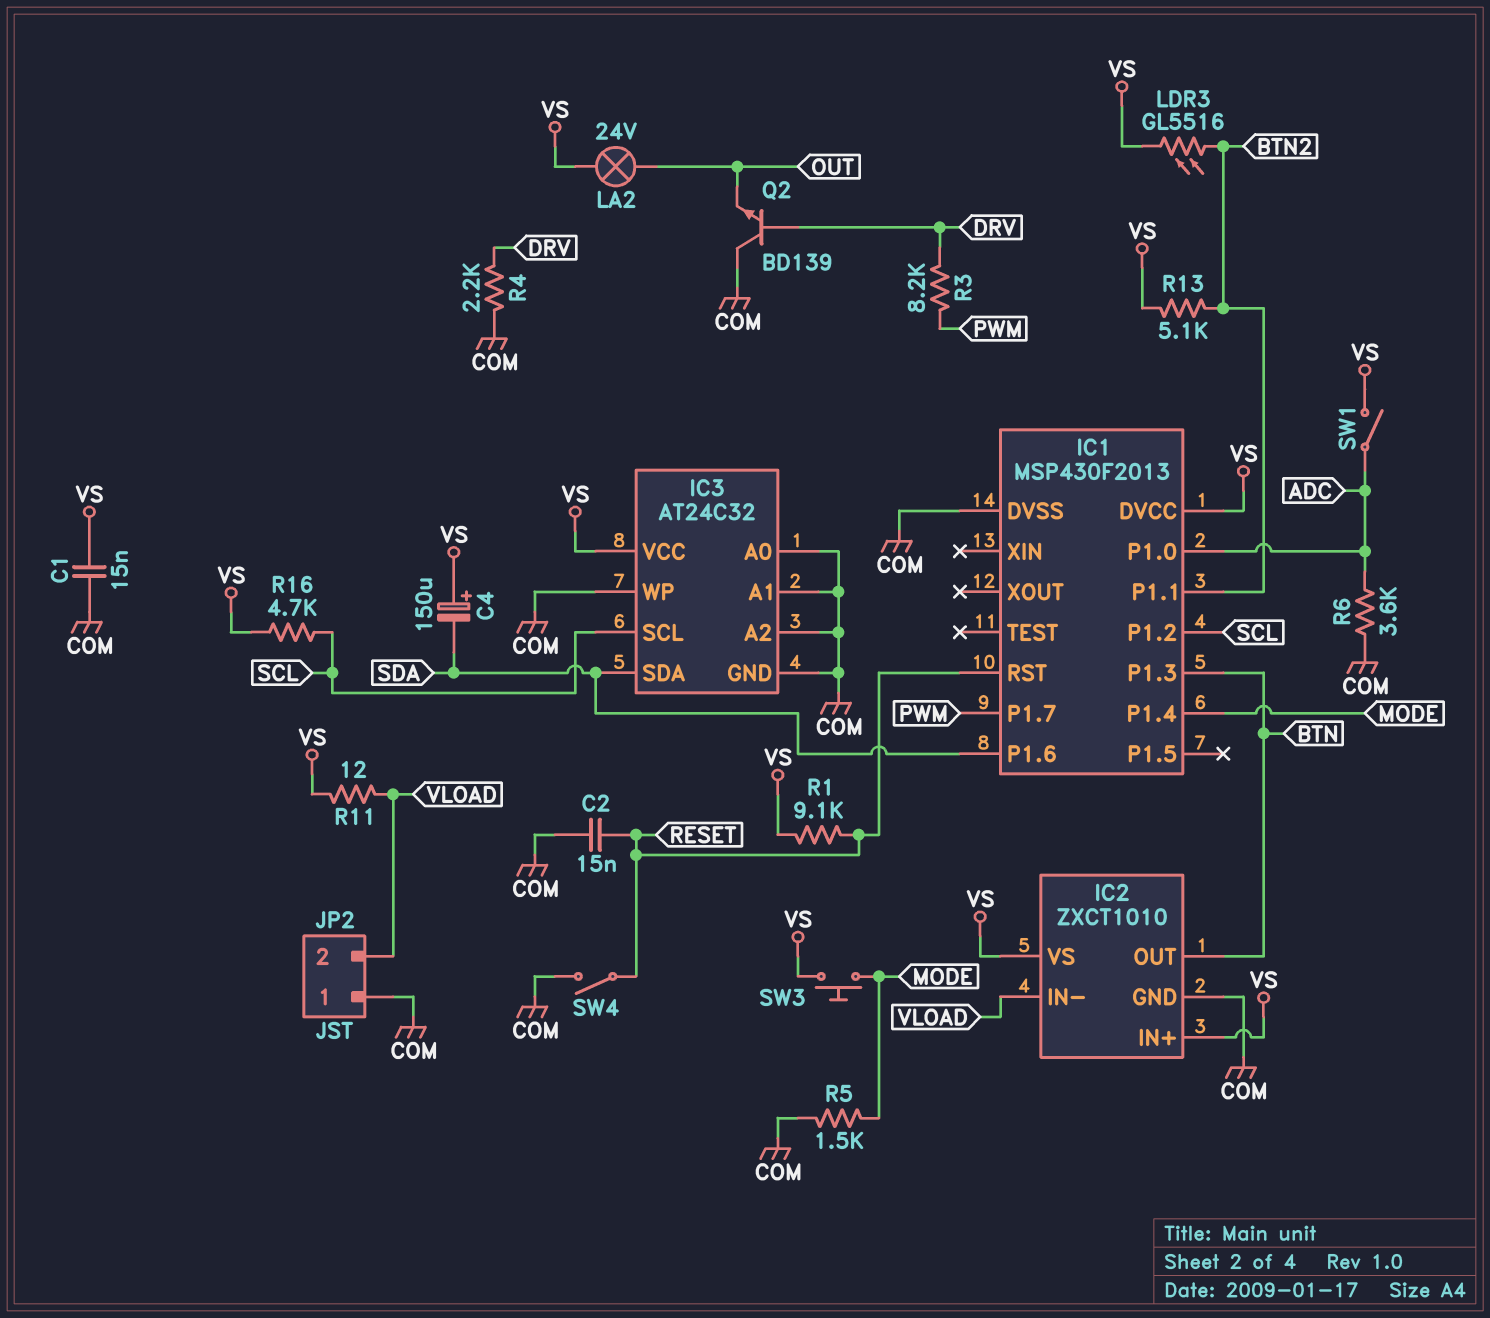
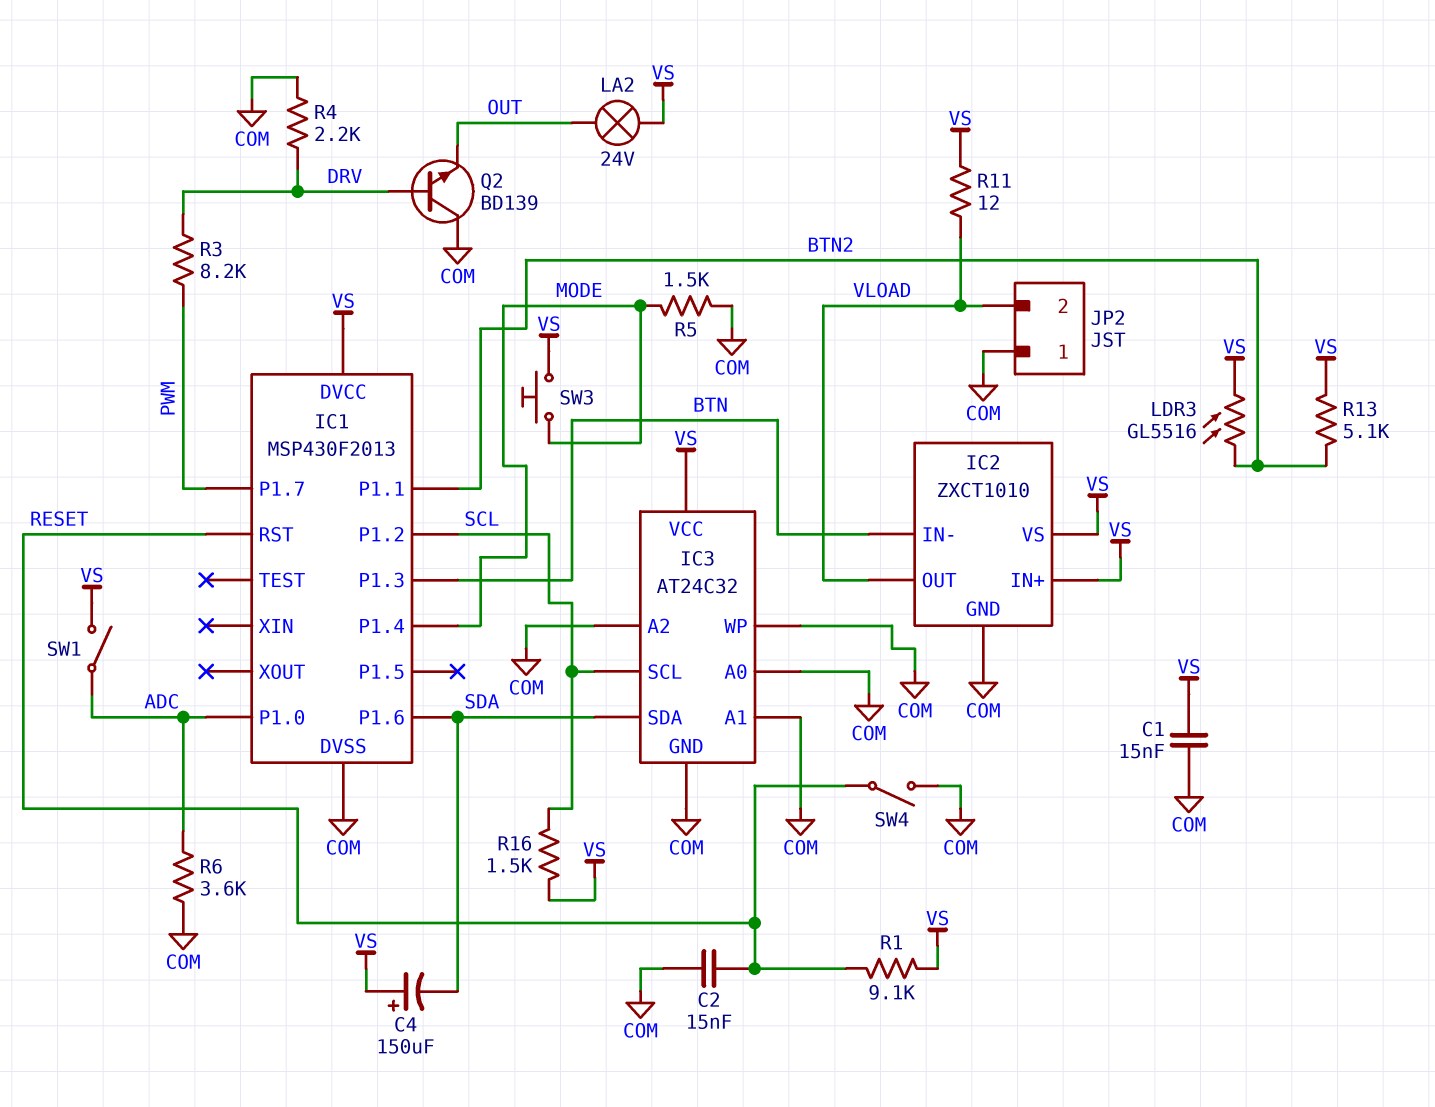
IC2 pin IN-: VLOAD -> BTN
IC2 pin OUT: BTN -> VLOAD
R16: 4.7k (SCL, VS) -> 1.5k (SCL, VS)

